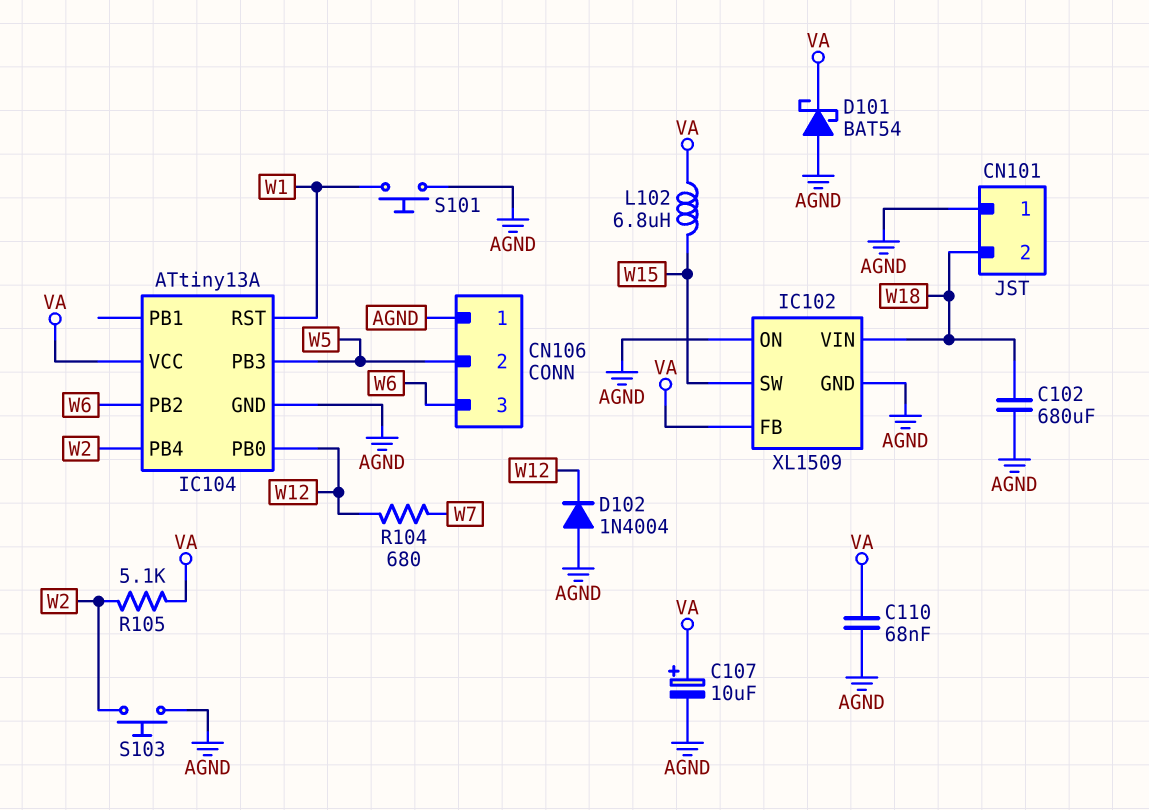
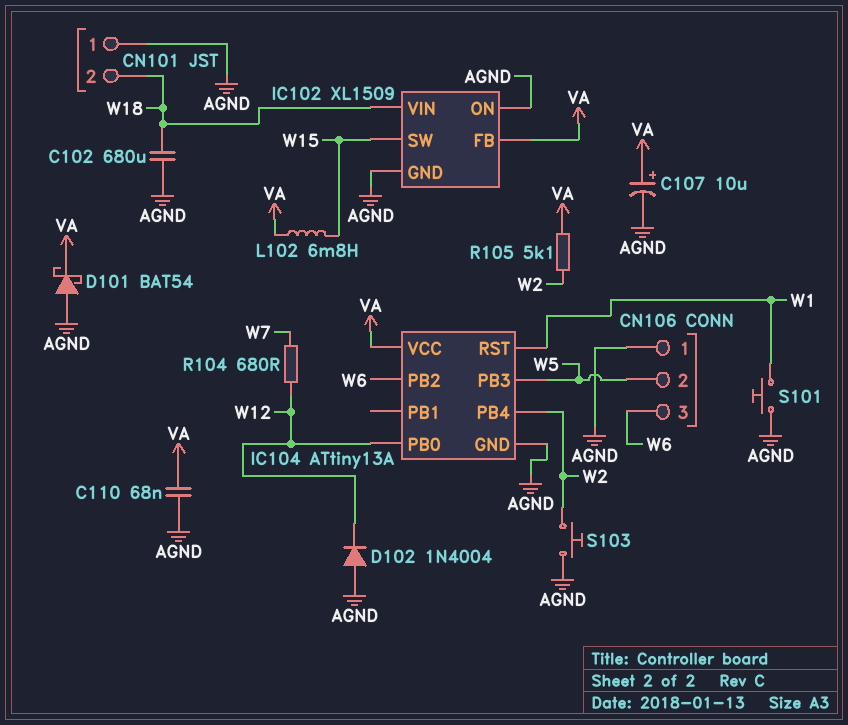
L102: 6.8uH (VA, W15) -> 6.8mH (VA, W15)

